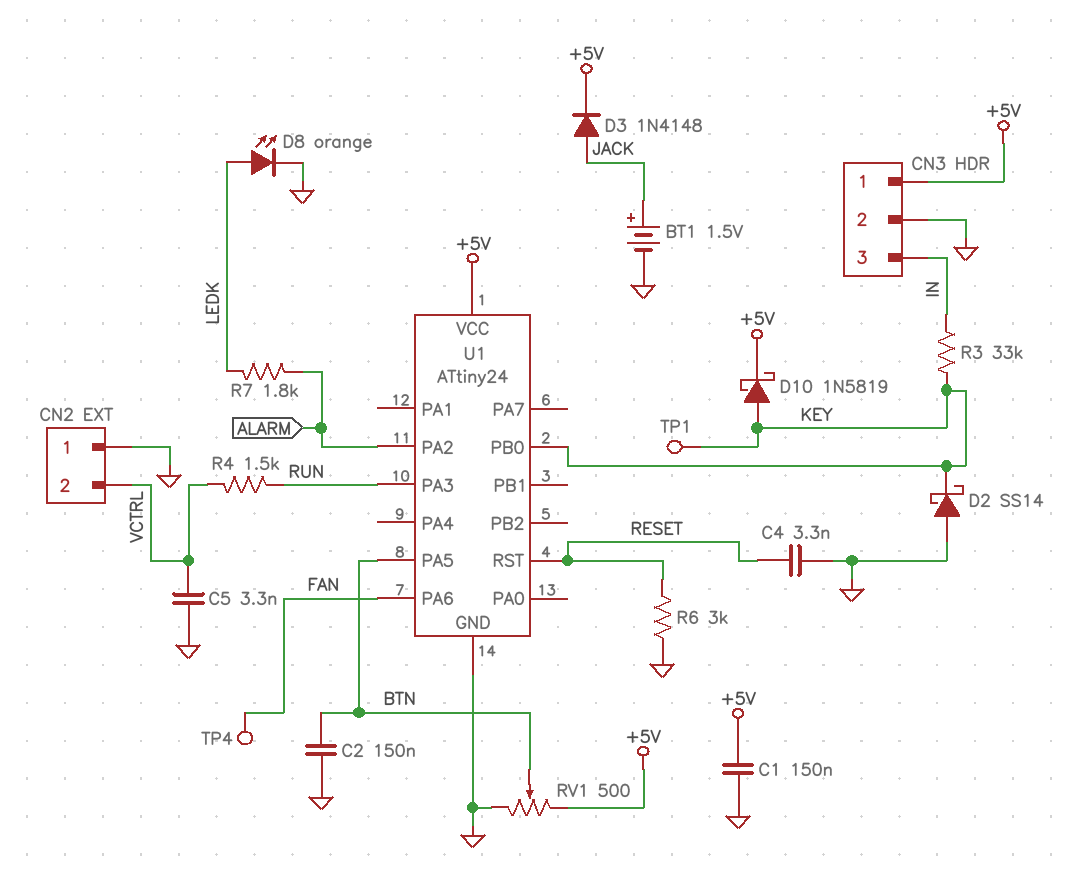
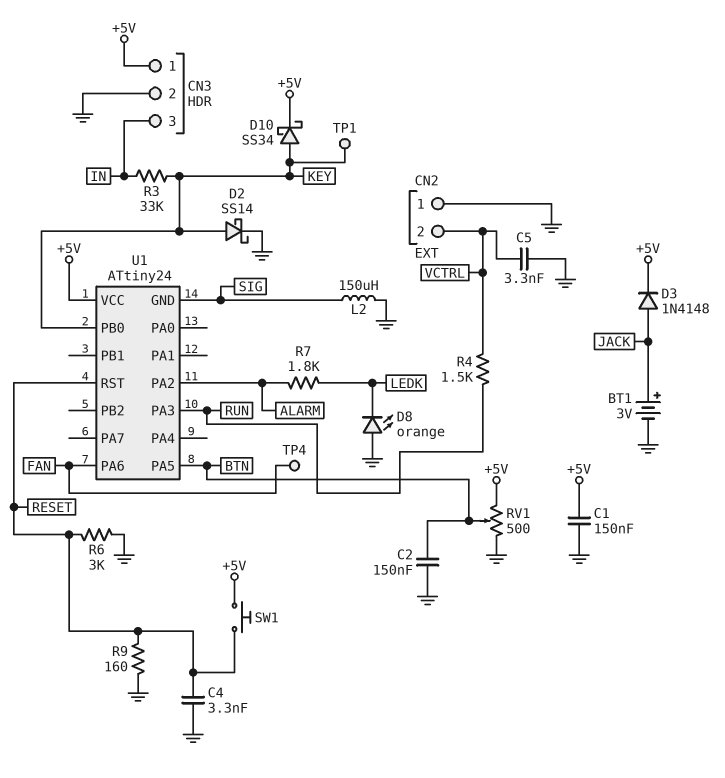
BT1: 1.5V (plus JACK, minus GND) -> 3V (plus JACK, minus GND)
D2: schottky SS14 (A GND, K KEY) -> schottky SS14 (A KEY, K GND)
D8: LED orange (A LEDK, K GND) -> LED orange (A GND, K LEDK)
D10: schottky 1N5819 (A KEY, K +5V) -> schottky SS34 (A KEY, K +5V)
L2: none -> 150uH (GND, SIG)
R9: none -> 160 (GND, RESET)
SW1: none -> button (+5V, RESET)
U1 pin GND: GND -> SIG

